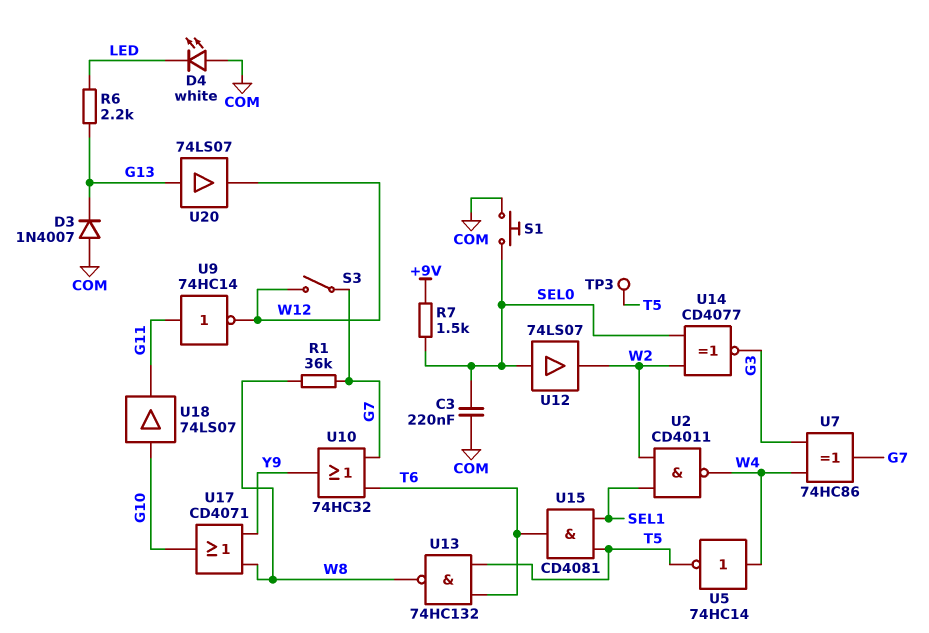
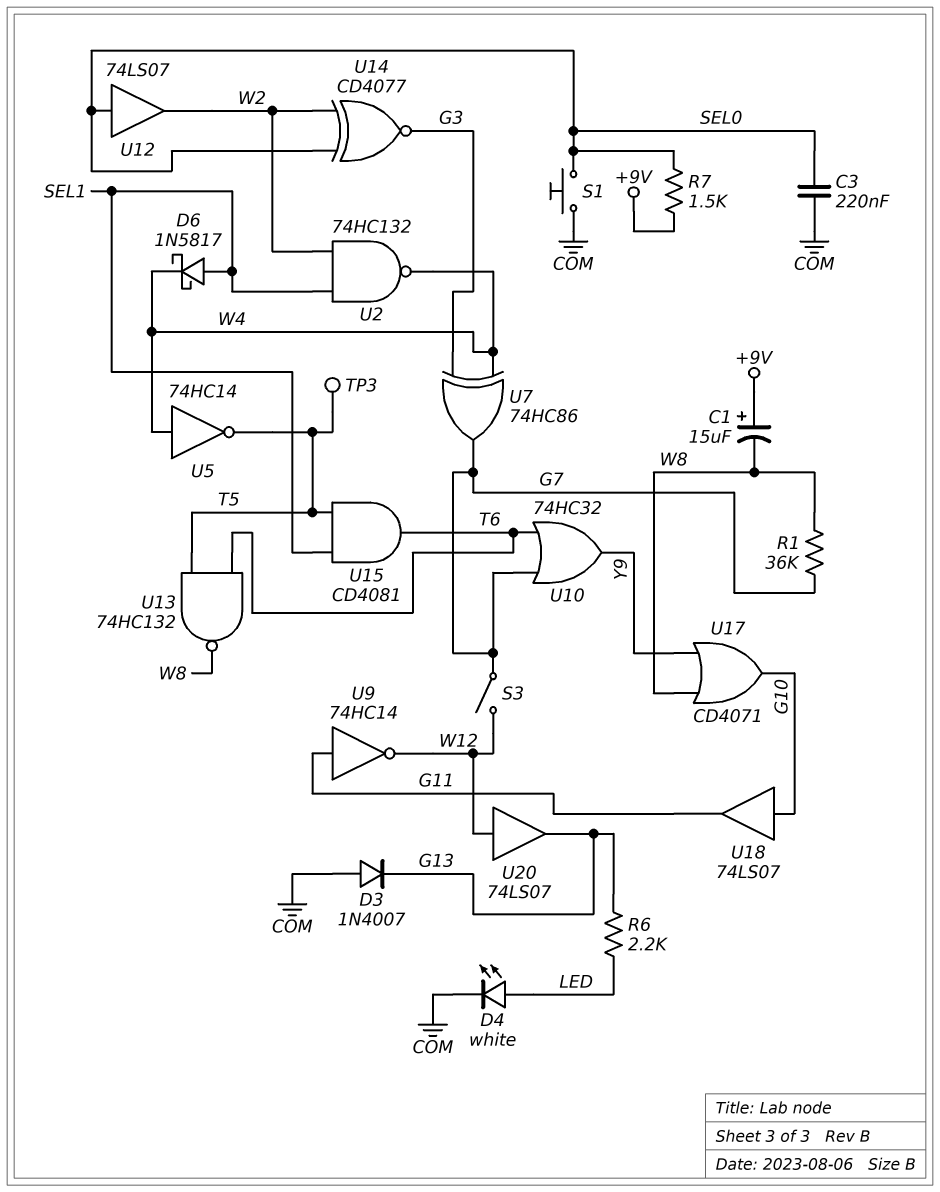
C1: none -> 15uF (plus +9V, minus W8)
D4: LED white (A COM, K LED) -> LED white (A LED, K COM)
D6: none -> schottky 1N5817 (A SEL1, K W4)
U2: NAND CD4011 (in SEL1, in W2, out W4) -> NAND 74HC132 (in SEL1, in W2, out W4)
U20: buffer 74LS07 (in G13, out W12) -> buffer 74LS07 (in W12, out G13)

